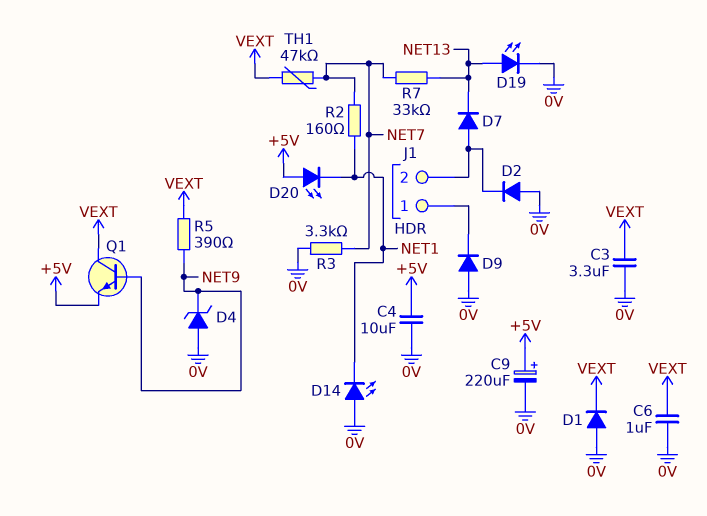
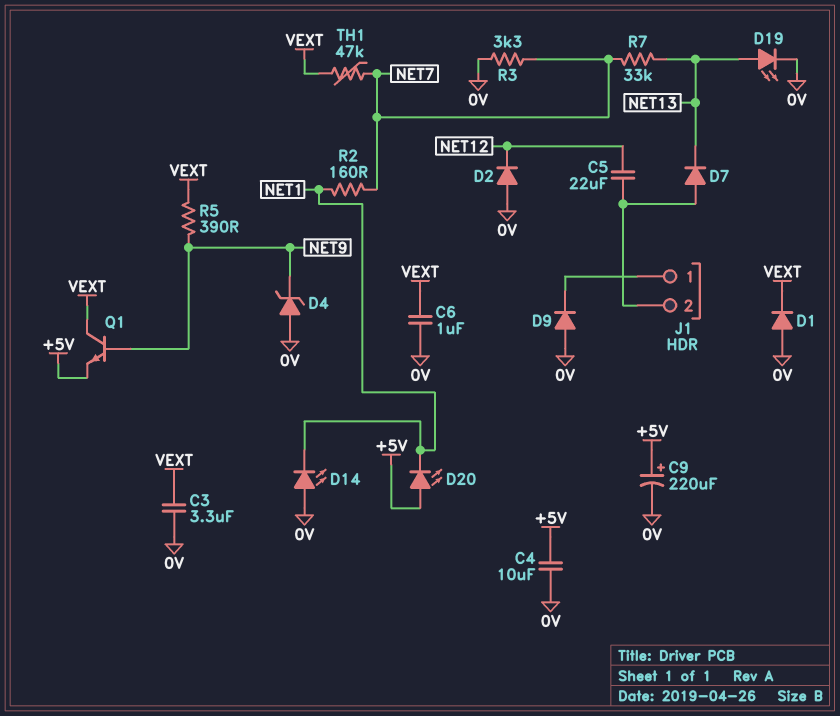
C5: none -> 22uF (J1/2, NET12)
D2: diode (A 0V, K J1/2) -> diode (A 0V, K NET12)

